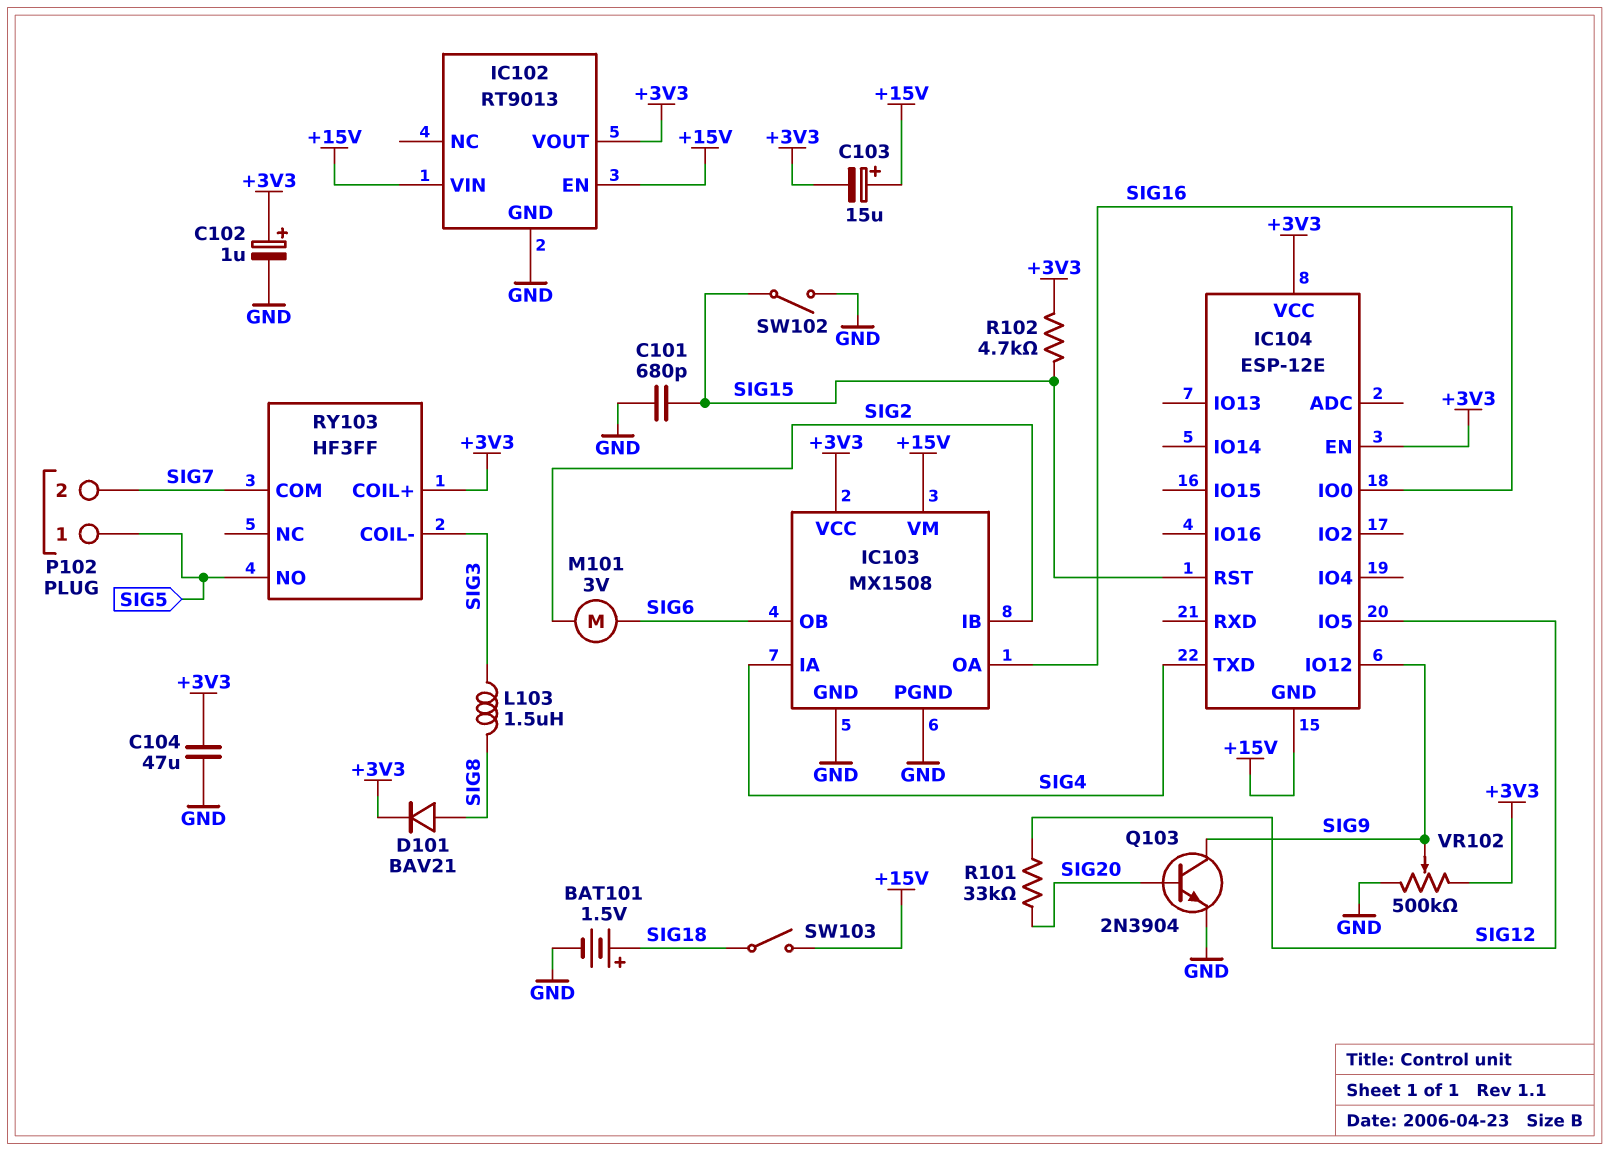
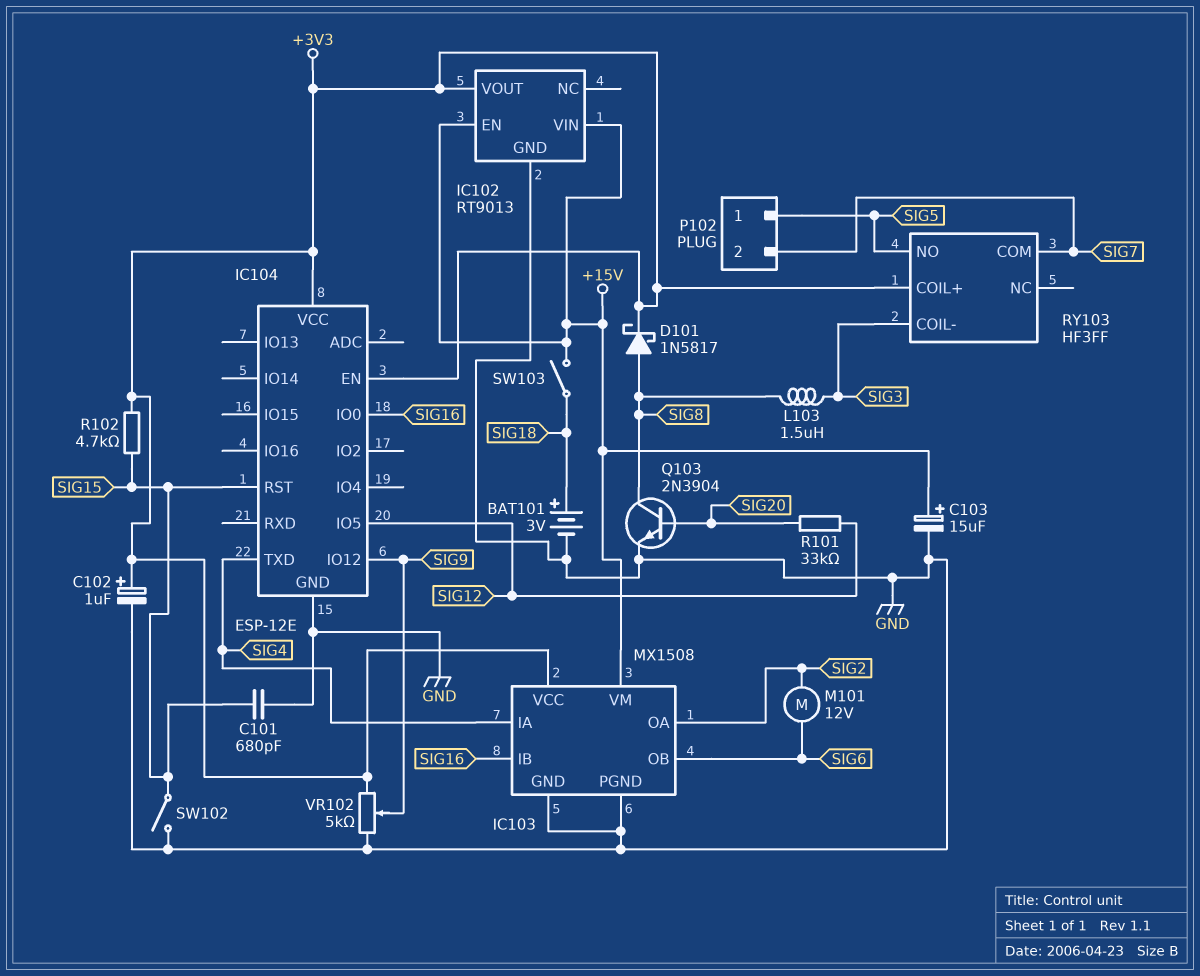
BAT101: 1.5V (plus SIG18, minus GND) -> 3V (plus SIG18, minus GND)
C103: 15uF (plus +15V, minus +3V3) -> 15uF (plus +15V, minus GND)
C104: 47uF (+3V3, GND) -> none
D101: diode BAV21 (A SIG8, K +3V3) -> schottky 1N5817 (A SIG8, K +3V3)
IC103 pin IB: SIG2 -> SIG16
IC103 pin OA: SIG16 -> SIG2
IC104 pin GND: +15V -> GND
M101: motor 3V (SIG2, SIG6) -> motor 12V (SIG2, SIG6)
Q103: NPN 2N3904 (B SIG20, C SIG9, E GND) -> NPN 2N3904 (B SIG20, C SIG8, E GND)
VR102: 500k (+3V3, GND, wiper SIG9) -> 5k (+3V3, GND, wiper SIG9)

